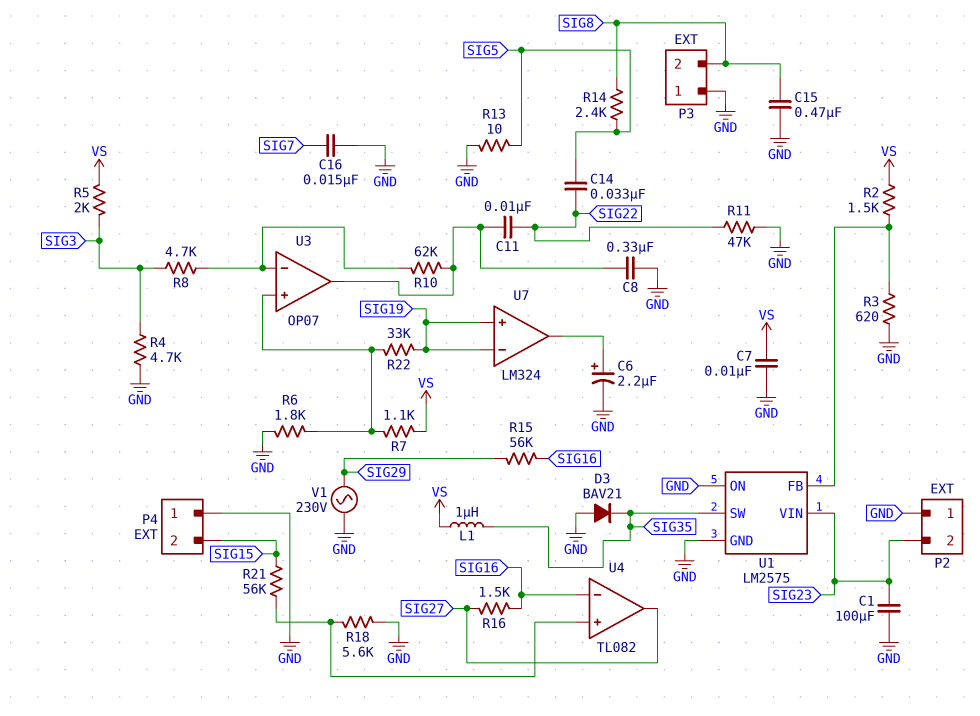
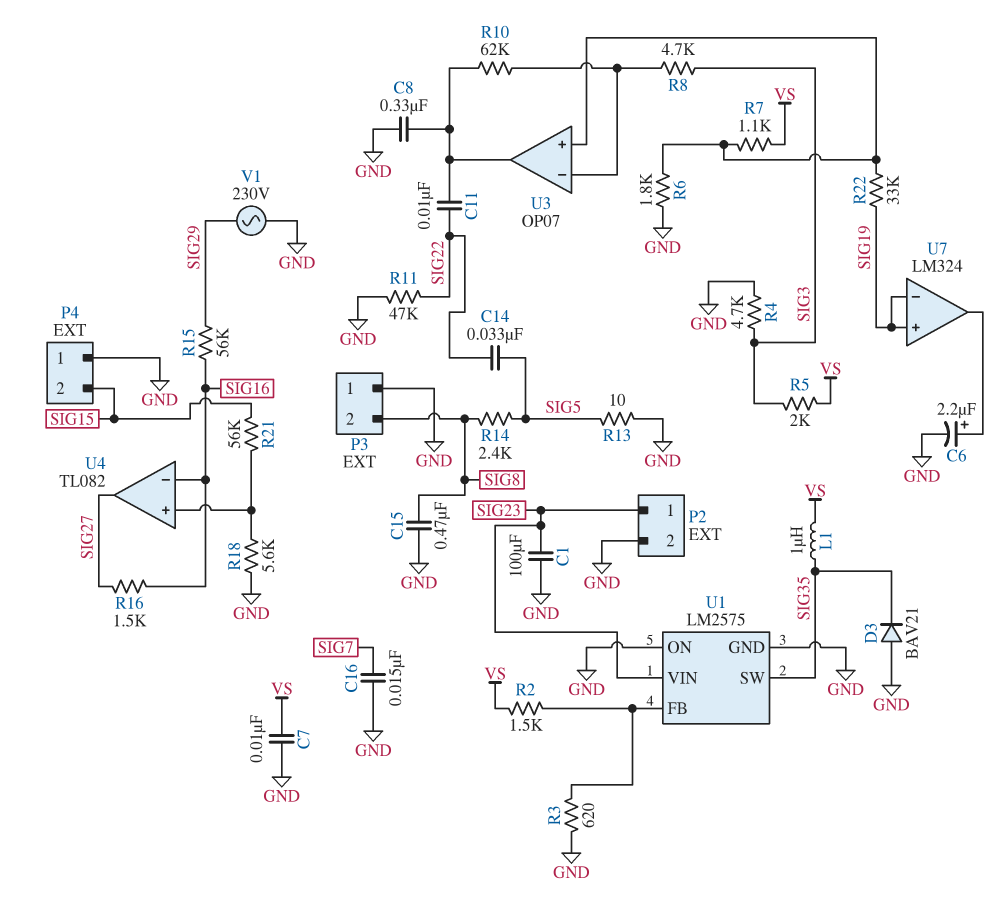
P2 pin 1: GND -> SIG23
P2 pin 2: SIG23 -> GND

